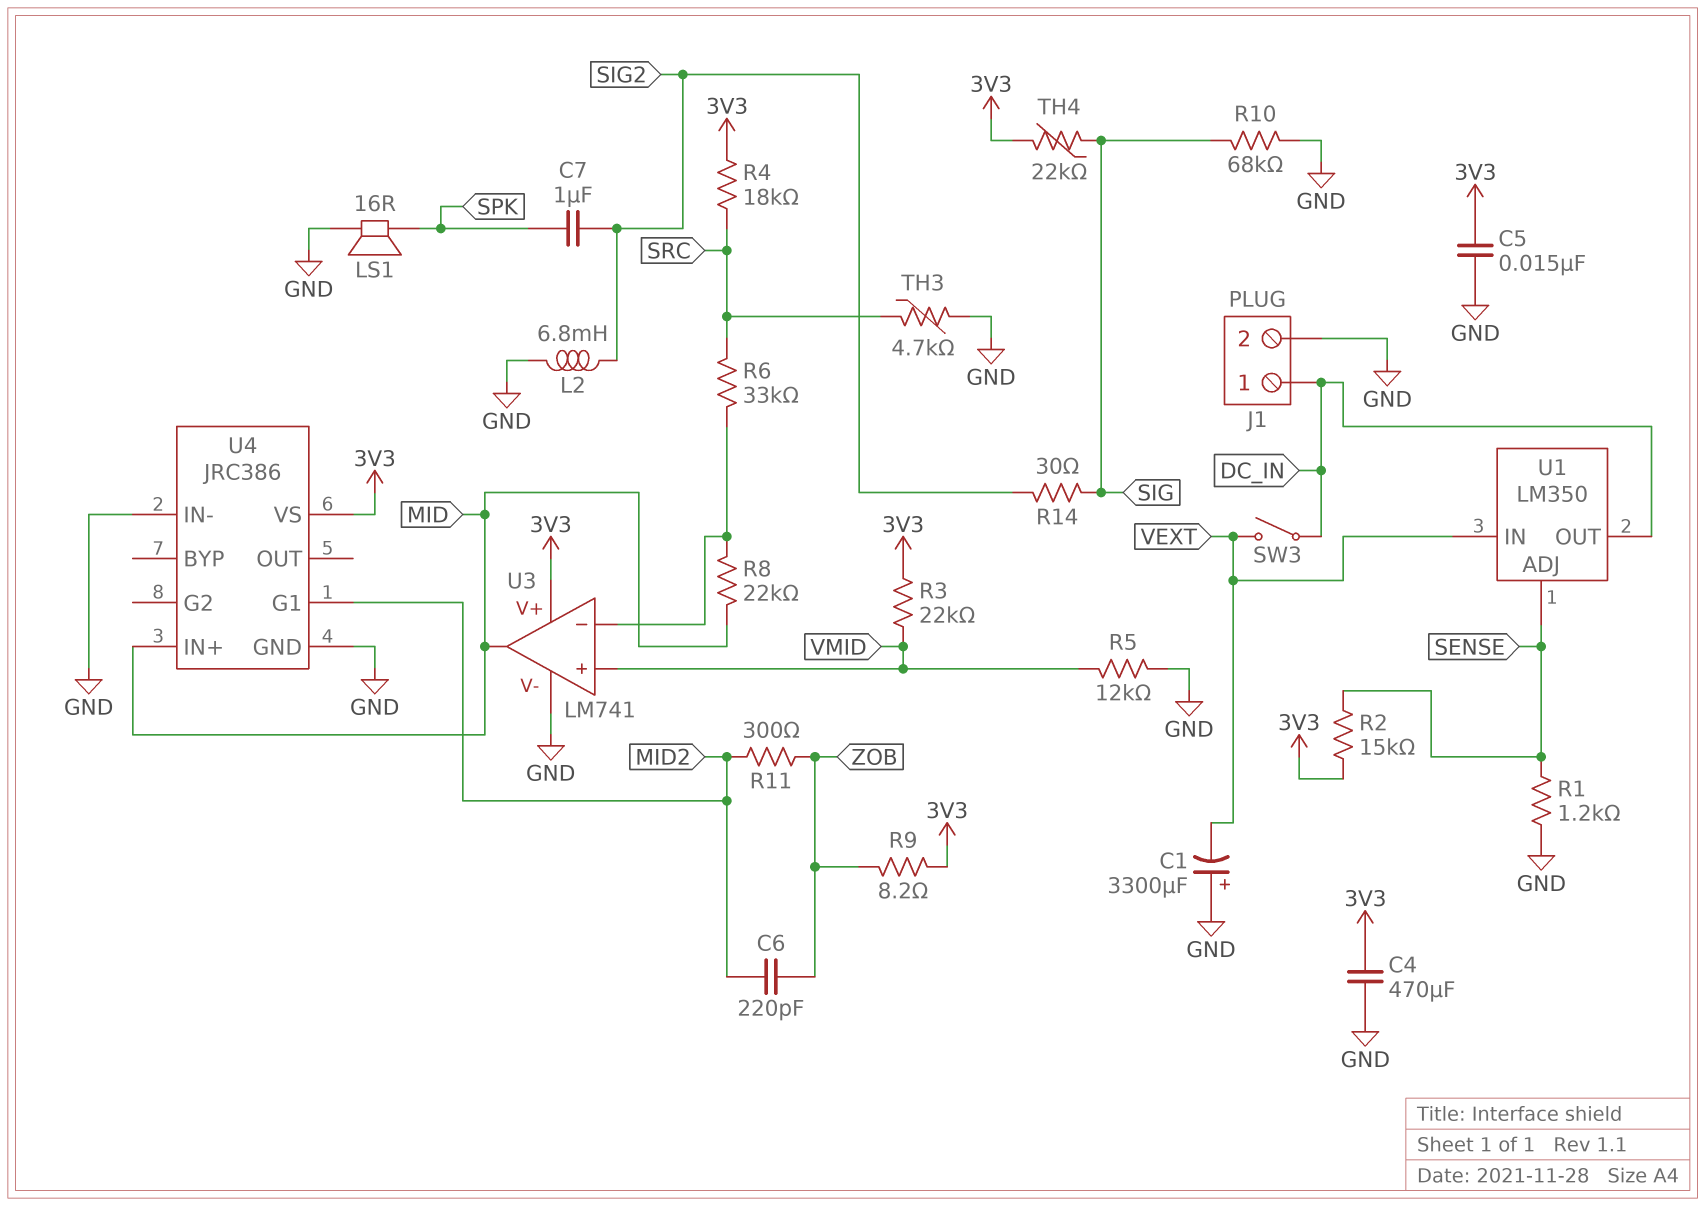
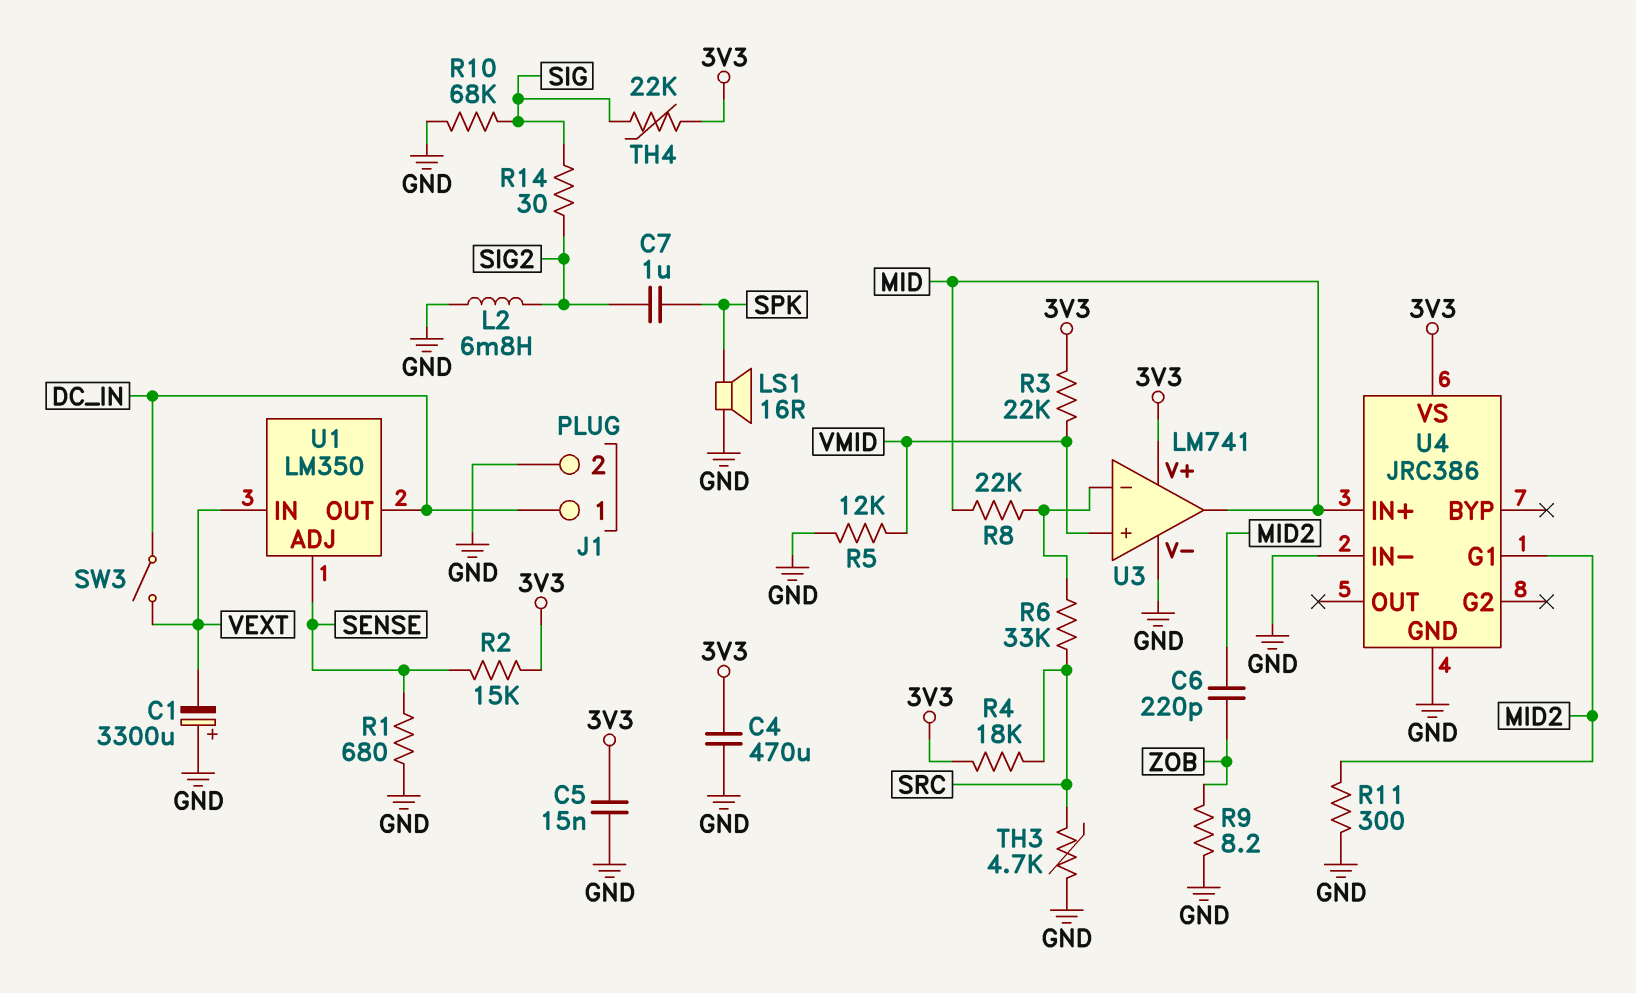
R1: 1.2k (GND, SENSE) -> 680 (GND, SENSE)
R9: 8.2 (3V3, ZOB) -> 8.2 (GND, ZOB)
R11: 300 (MID2, ZOB) -> 300 (GND, MID2)

